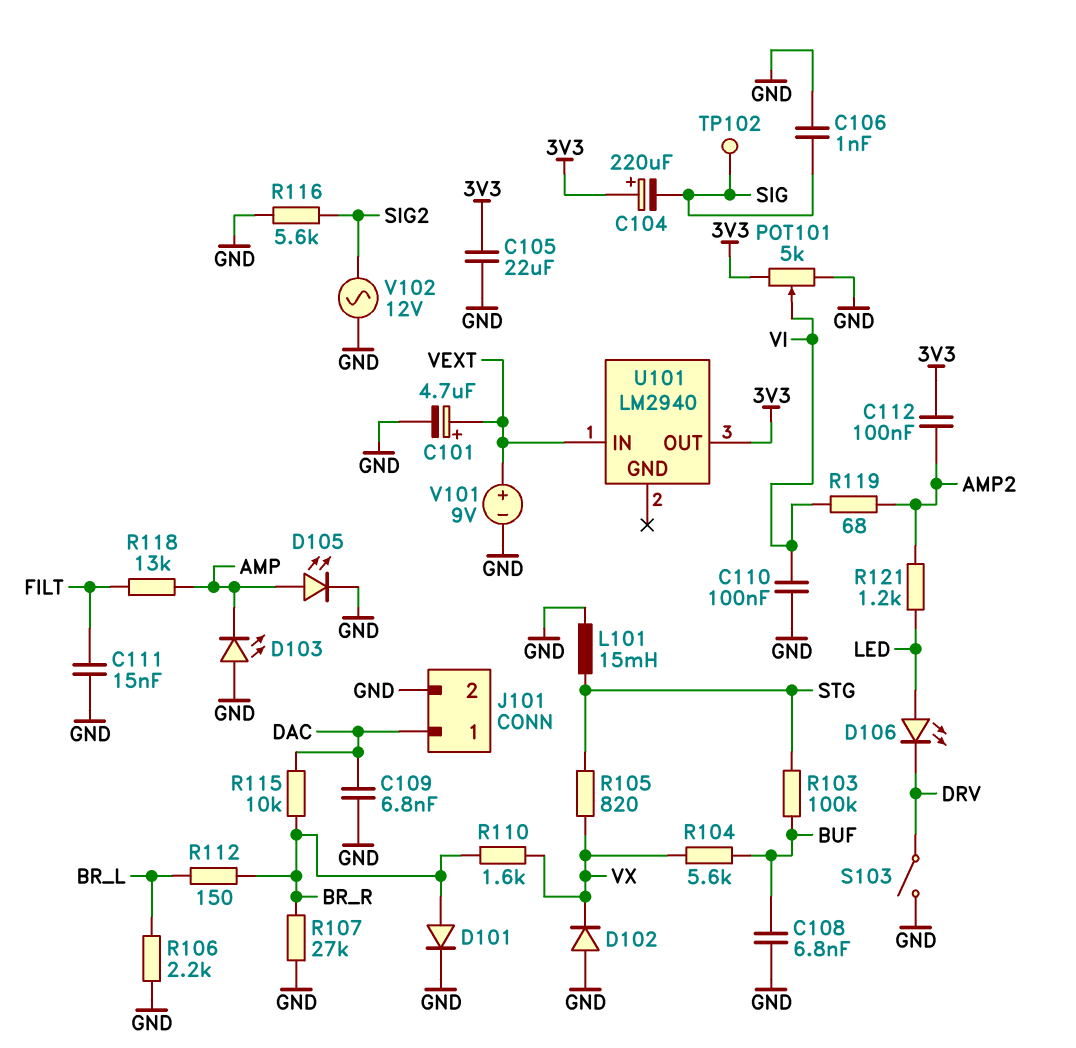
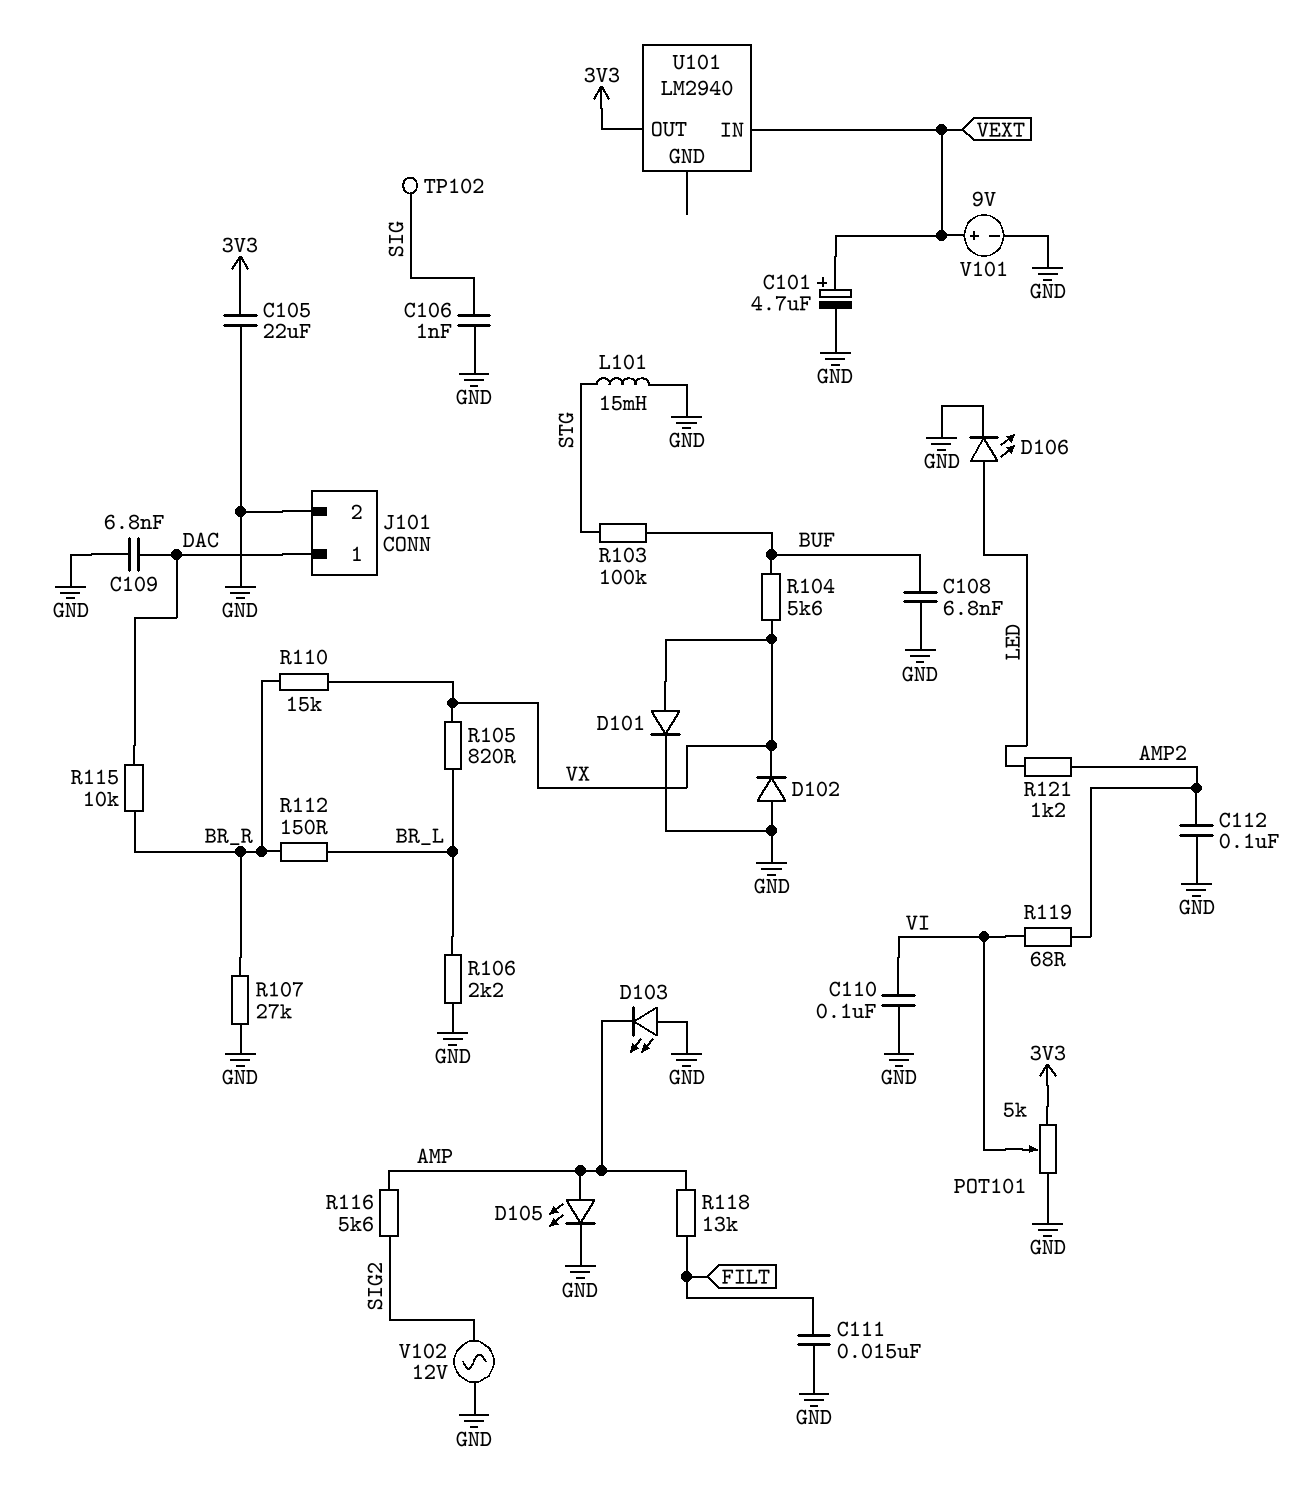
C104: 220uF (plus 3V3, minus SIG) -> none
C112: 100nF (3V3, AMP2) -> 100nF (AMP2, GND)
D101: diode (A BR_R, K GND) -> diode (A VX, K GND)
D106: LED (A LED, K DRV) -> LED (A LED, K GND)
R105: 820 (STG, VX) -> 820 (BR_L, VX)
R110: 1.6k (BR_R, VX) -> 15k (BR_R, VX)
R116: 5.6k (GND, SIG2) -> 5.6k (AMP, SIG2)
S103: switch (DRV, GND) -> none

